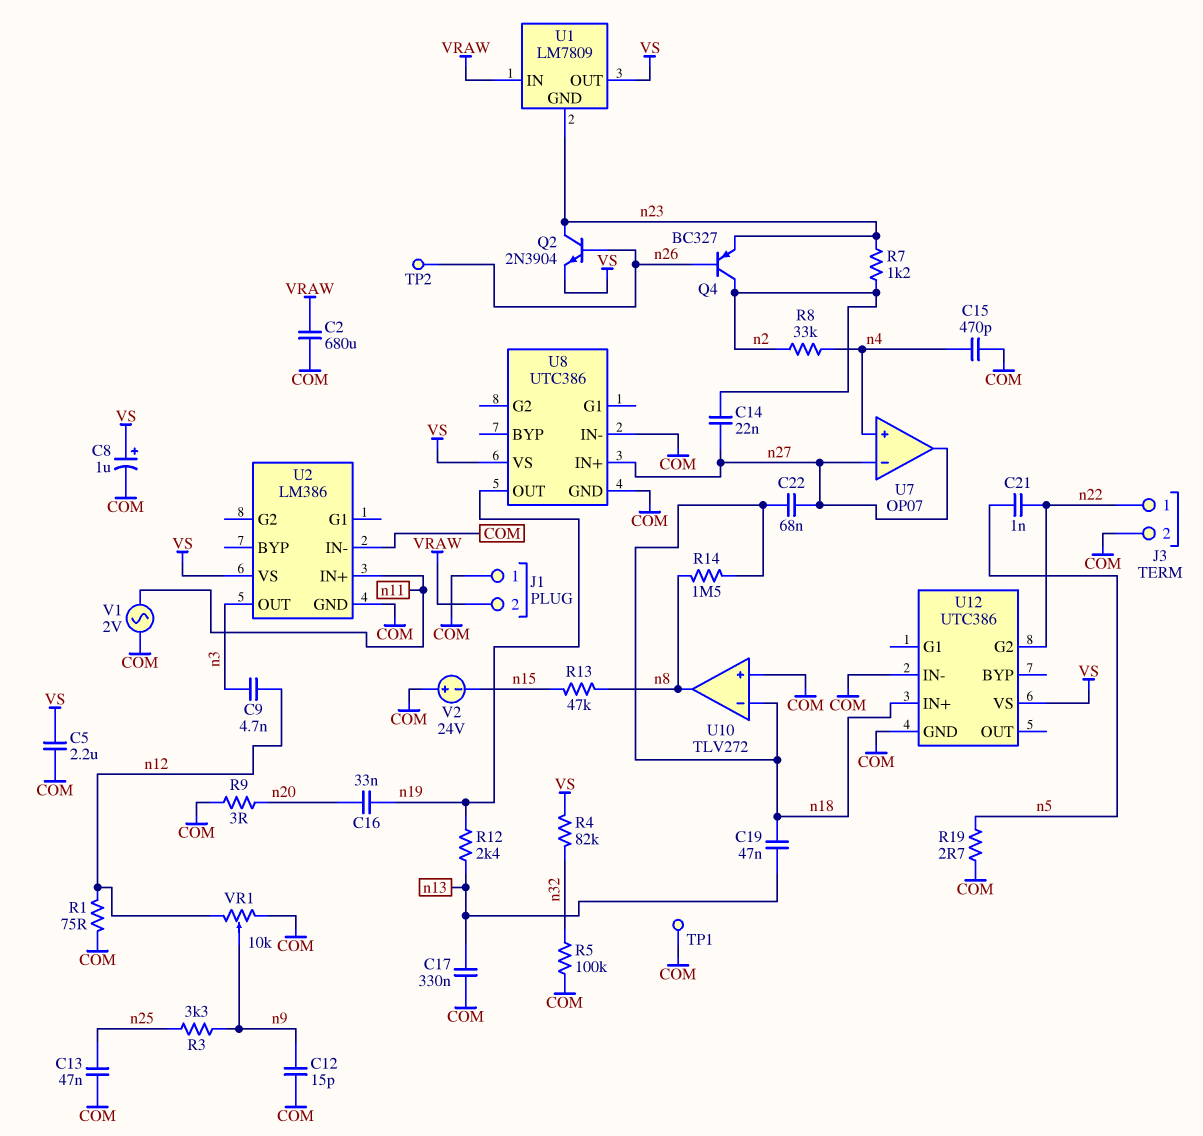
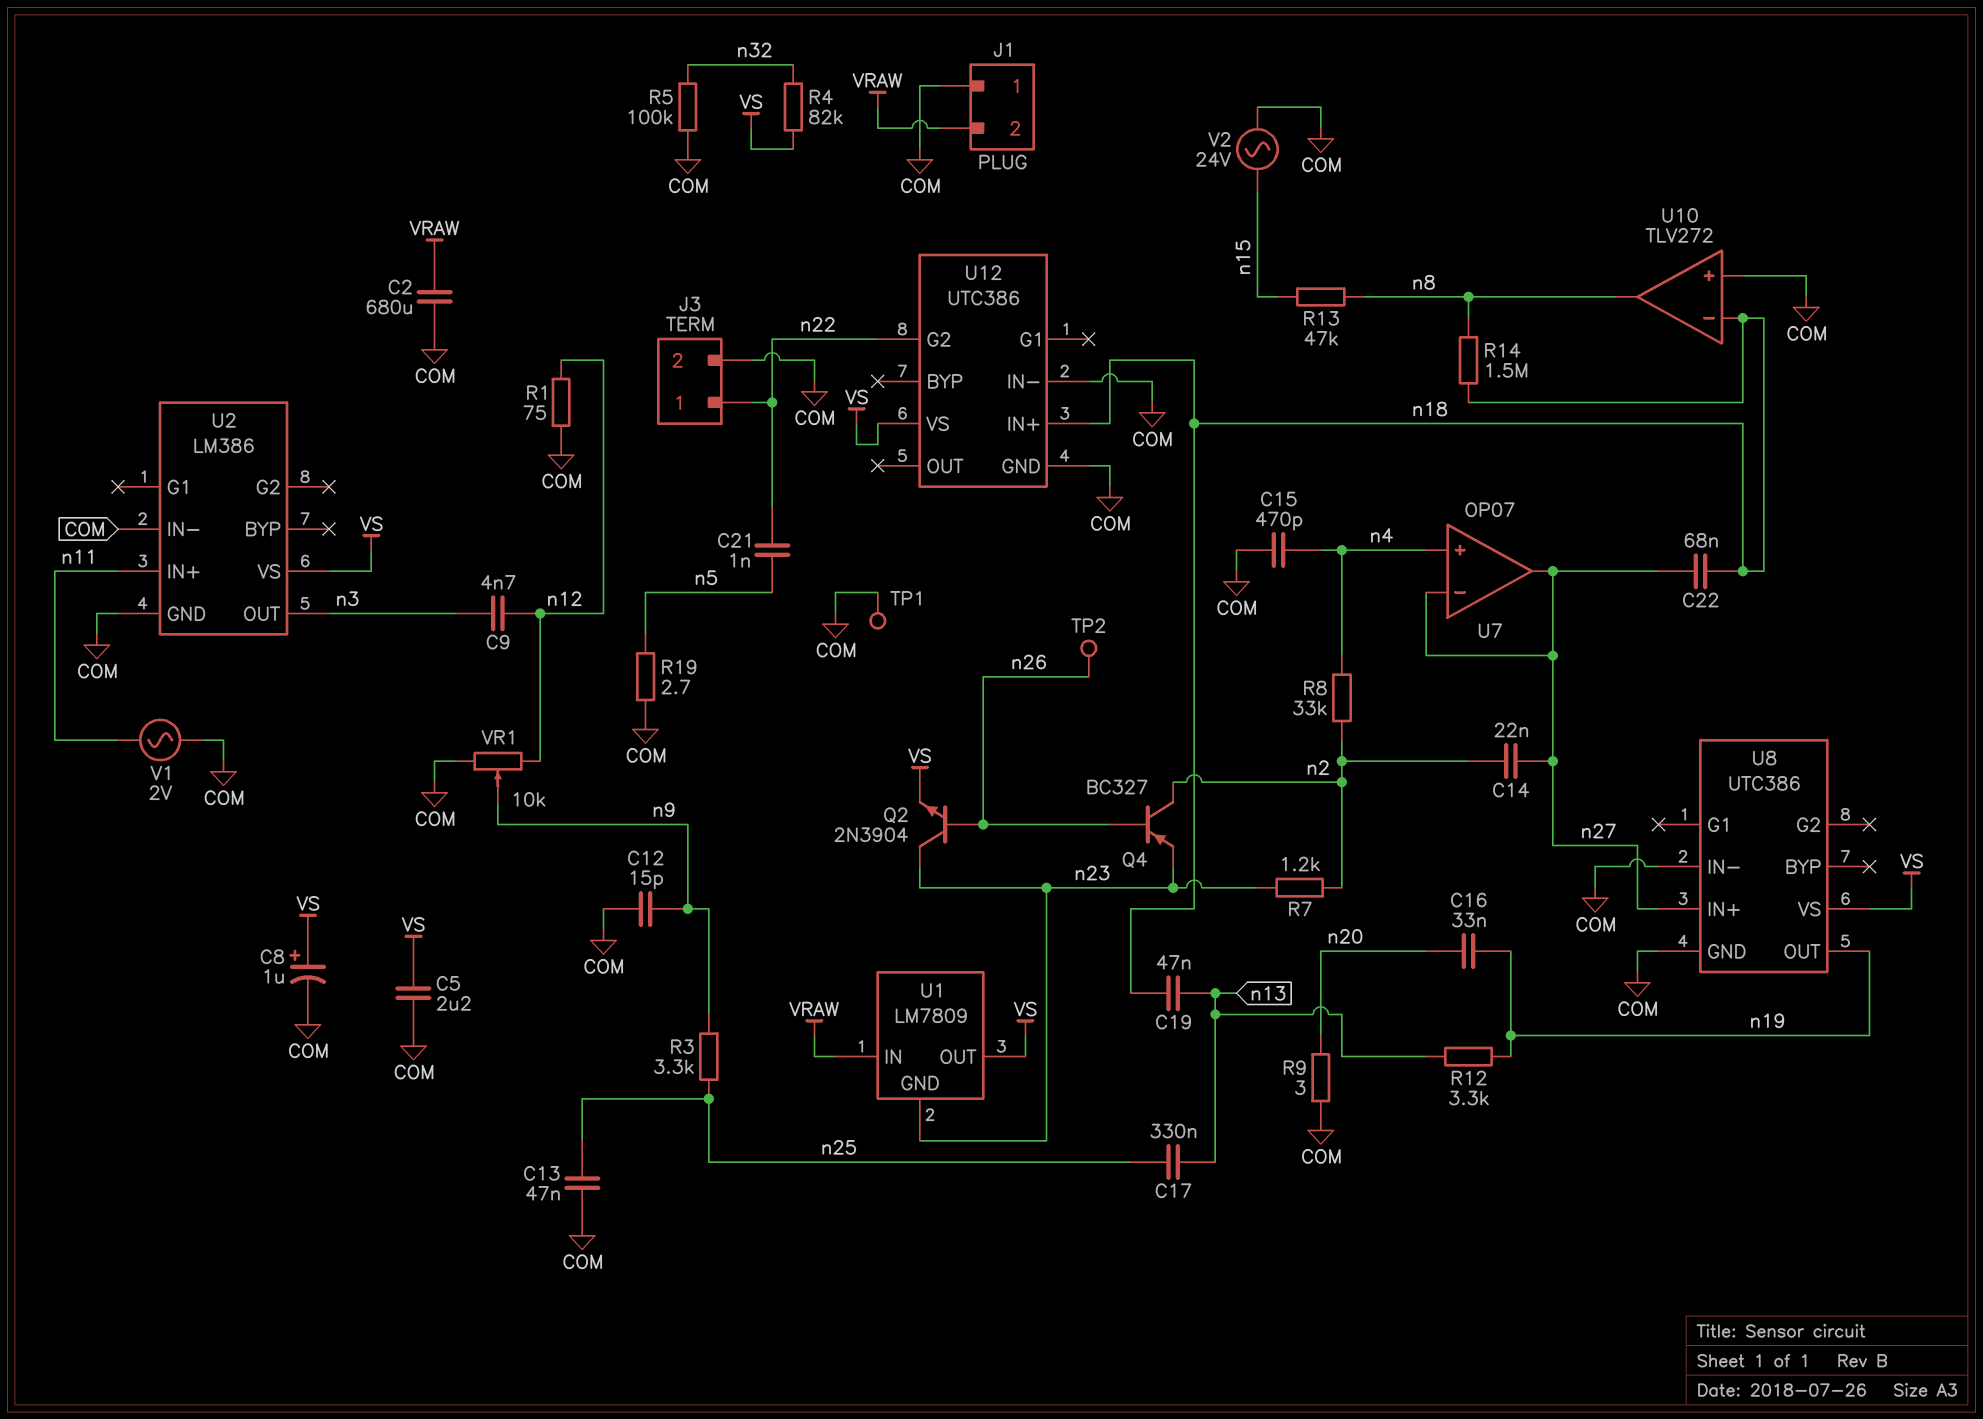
C17: 330nF (COM, n13) -> 330nF (n13, n25)
R12: 2.4k (n13, n19) -> 3.3k (n13, n19)
V2: 24V (plus COM, minus n15) -> AC 24V (COM, n15)

